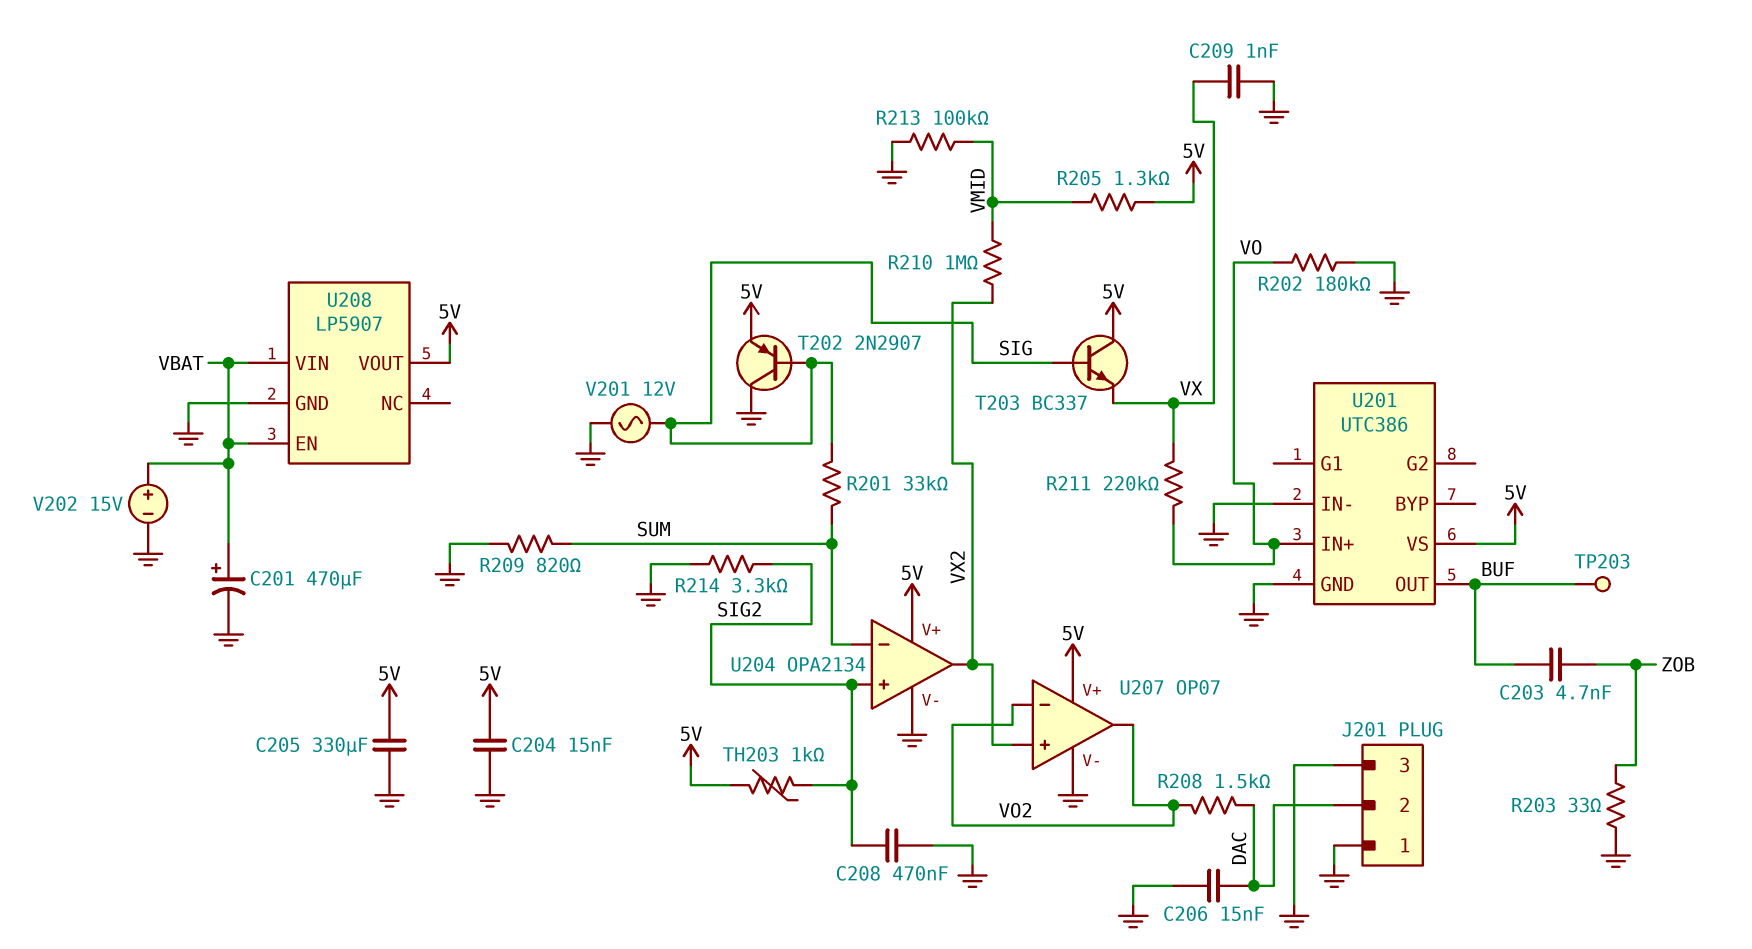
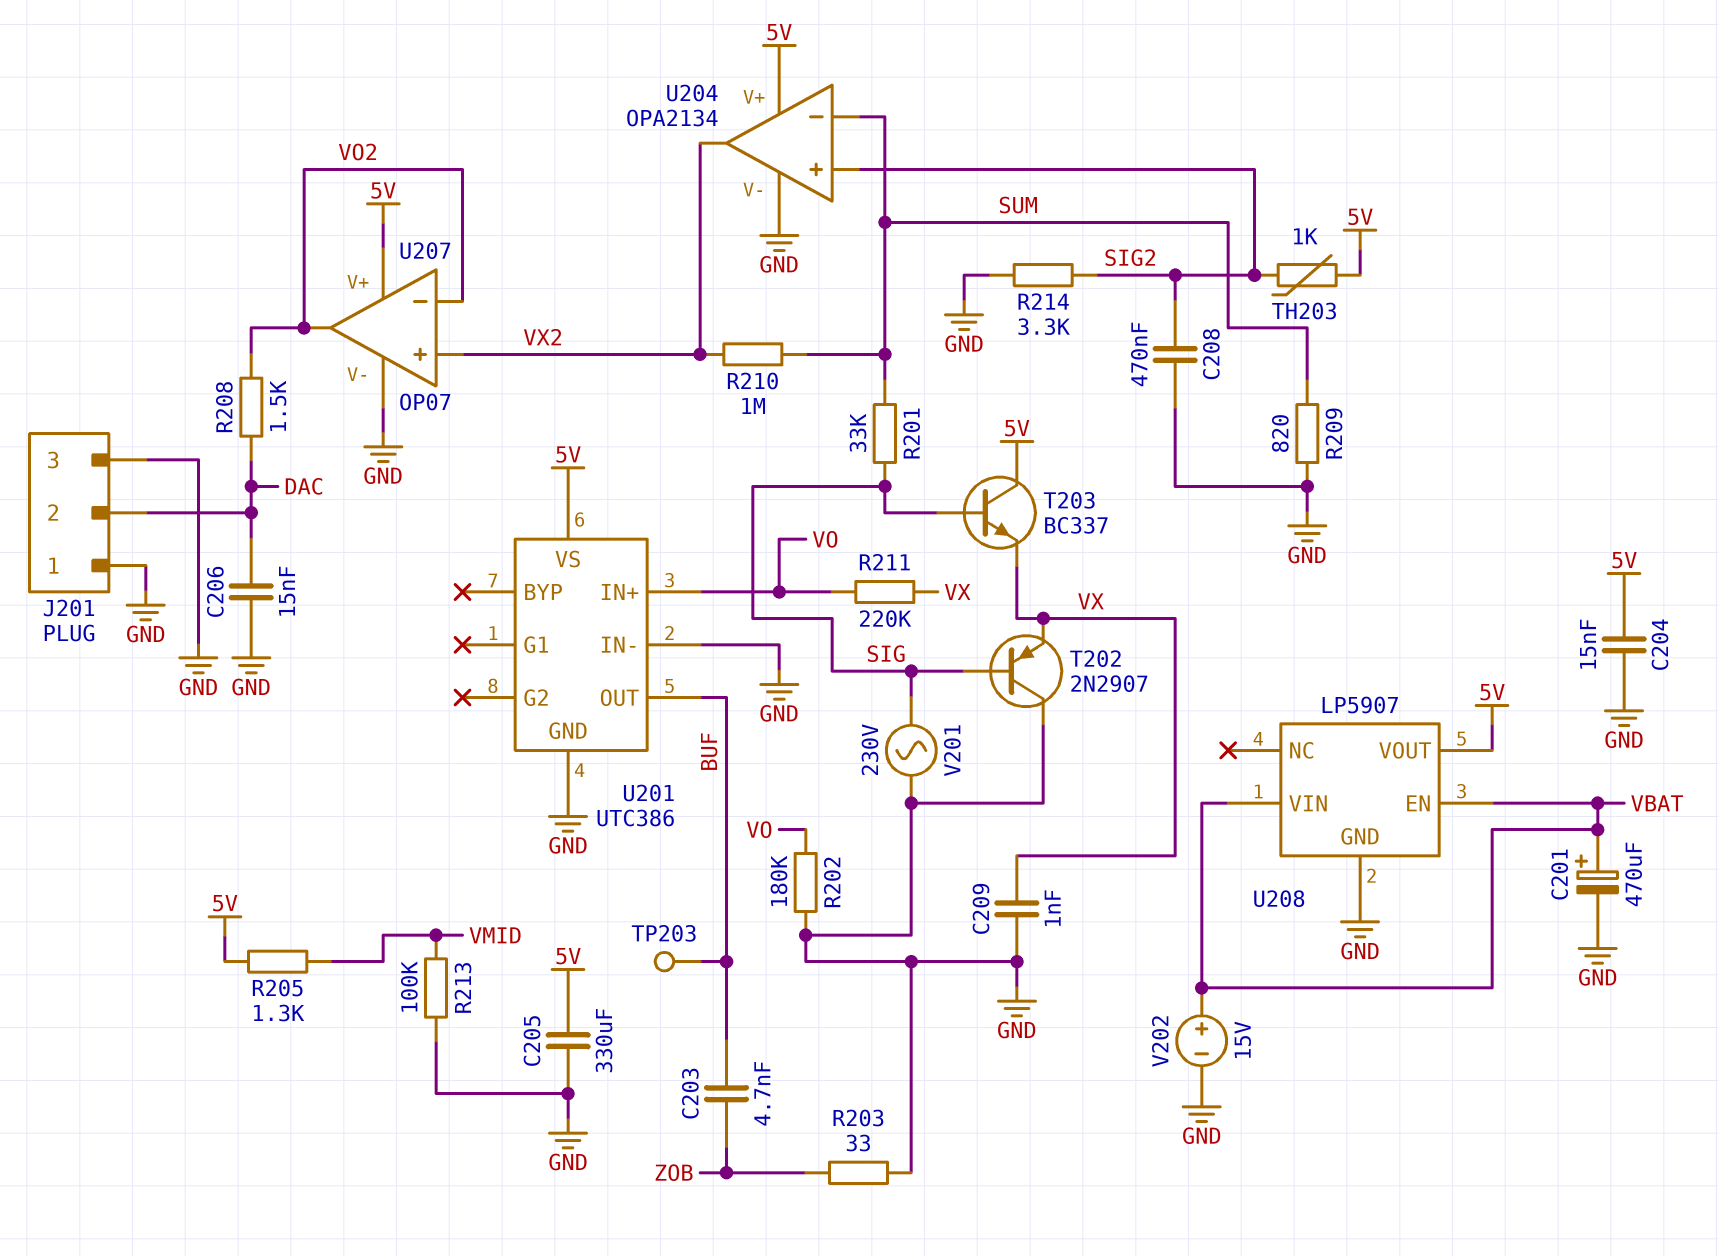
R210: 1M (VMID, VX2) -> 1M (SUM, VX2)
T202: PNP 2N2907 (B SIG, C GND, E 5V) -> PNP 2N2907 (B SIG, C GND, E VX)
V201: AC 12V (GND, SIG) -> AC 230V (GND, SIG)

